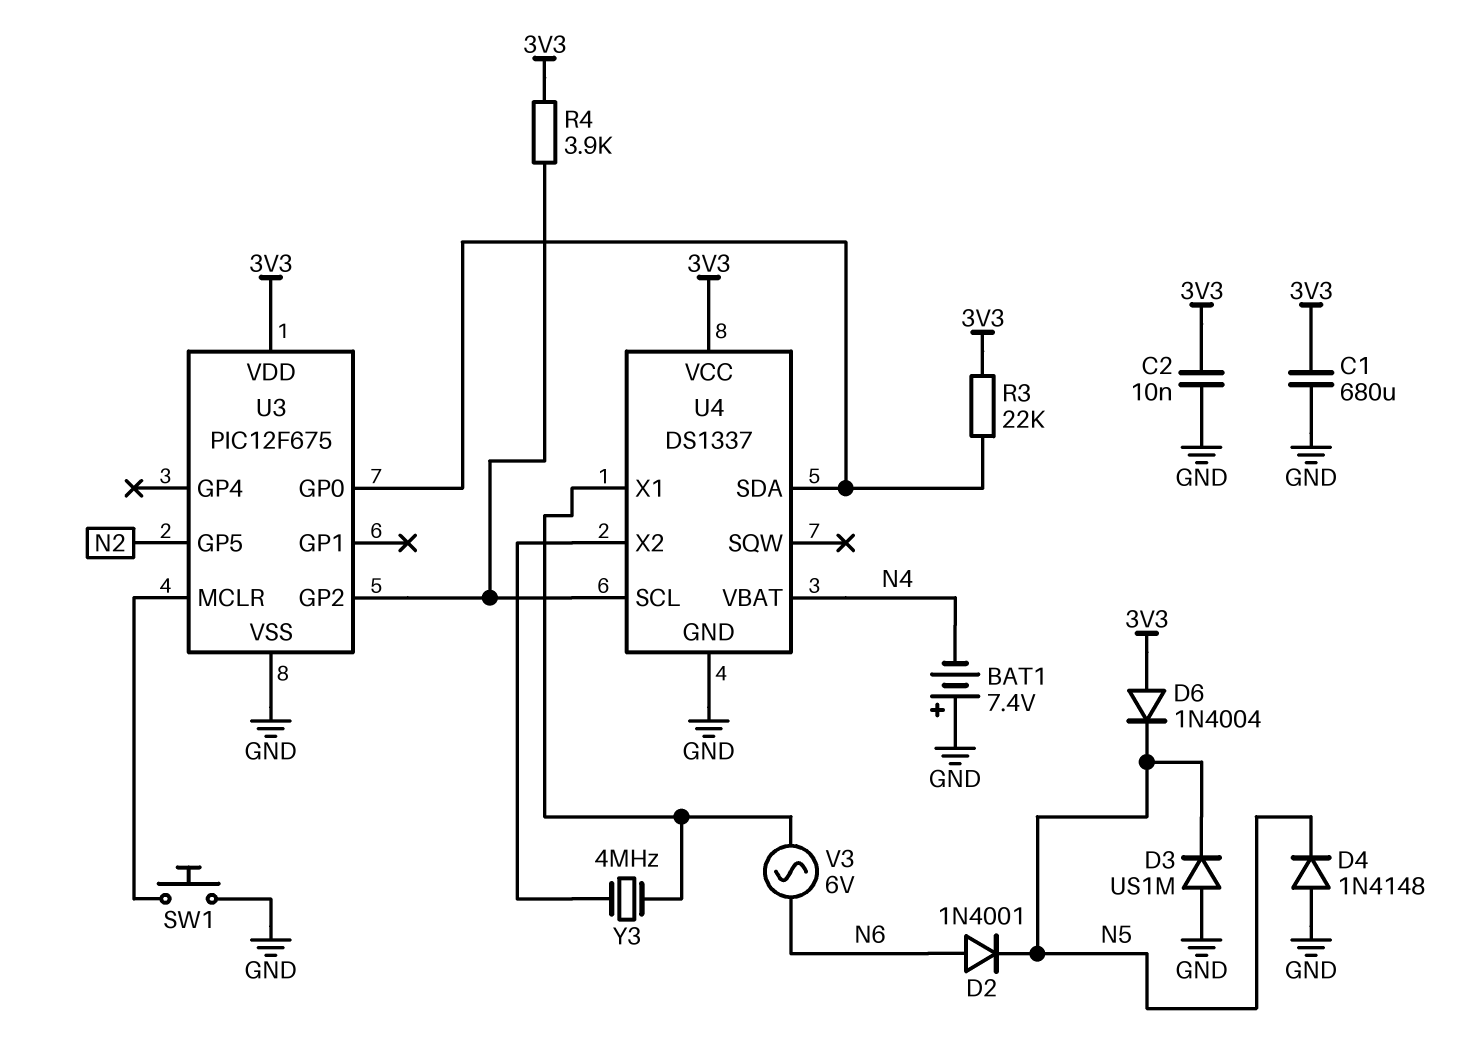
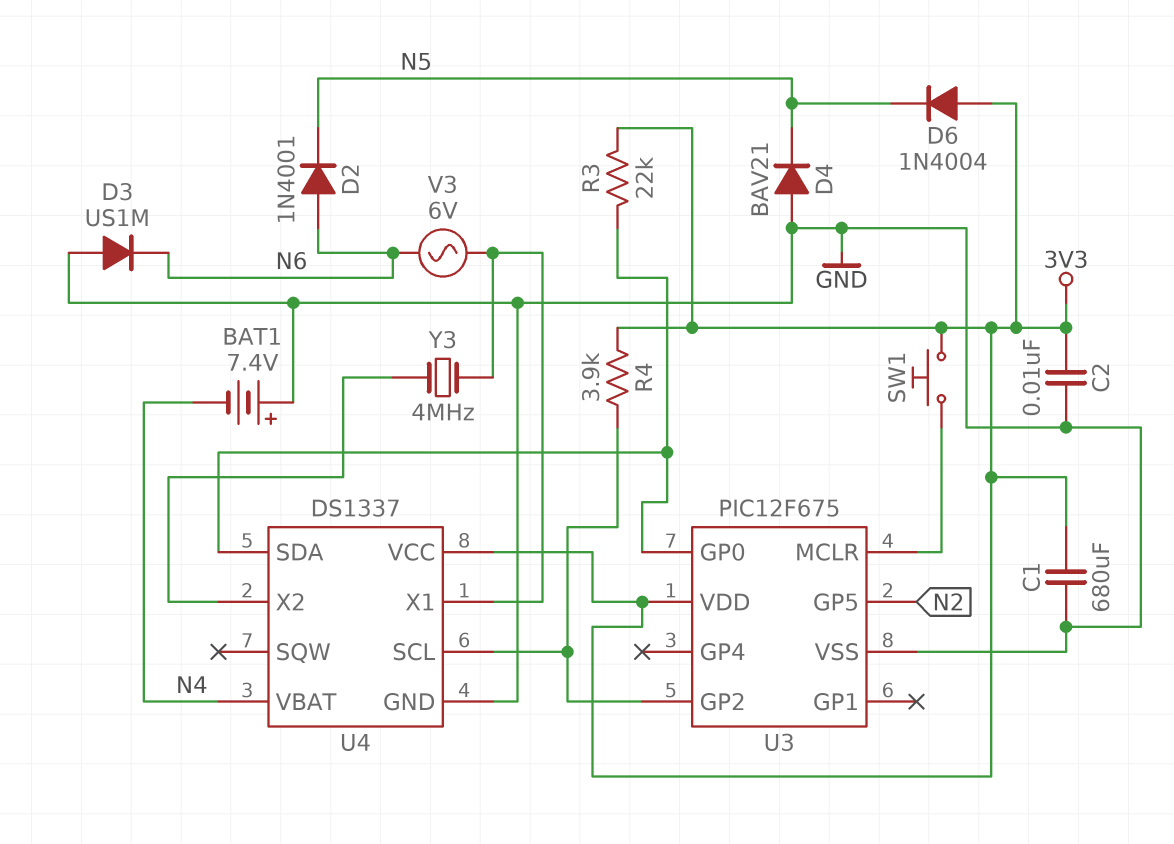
D3: diode US1M (A GND, K N5) -> diode US1M (A GND, K N6)
D4: diode 1N4148 (A GND, K N5) -> diode BAV21 (A GND, K N5)
SW1: button (GND, U3/MCLR) -> button (3V3, U3/MCLR)

